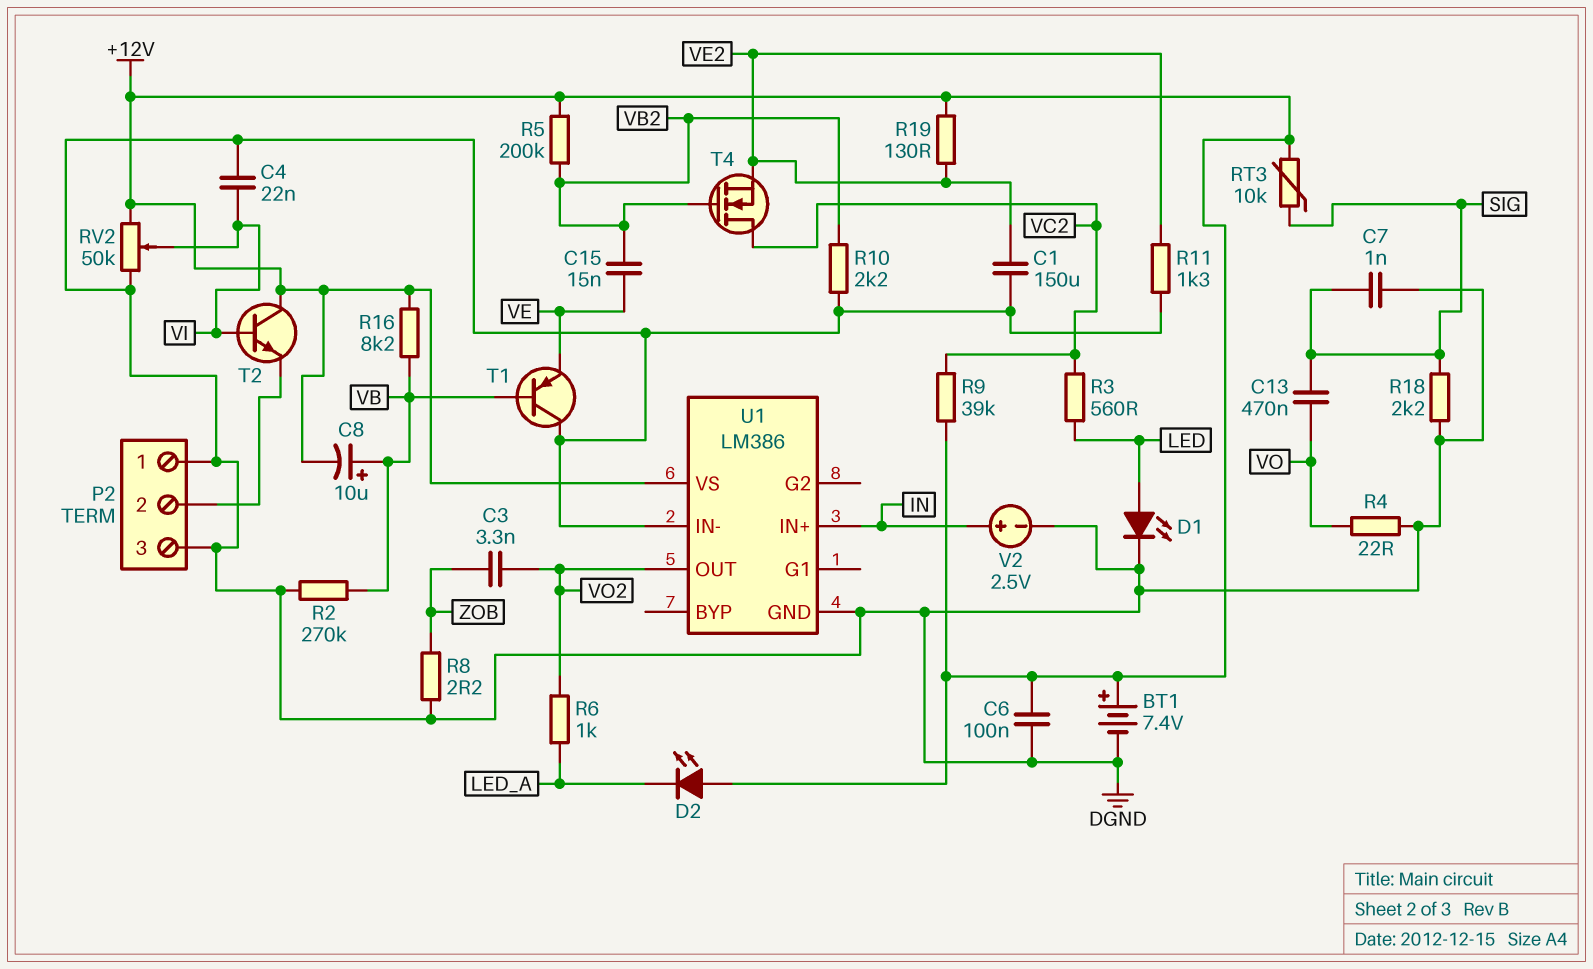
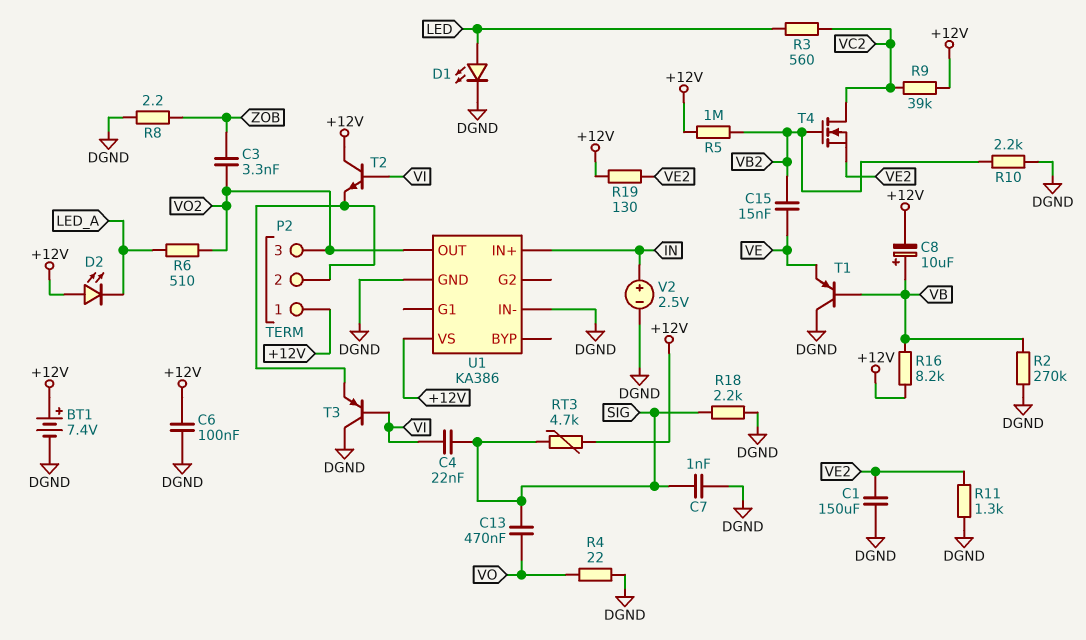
C4: 22nF (DGND, VI) -> 22nF (SIG, VI)
P2 pin 1: DGND -> +12V
P2 pin 3: DGND -> VO2
R5: 200k (+12V, VB2) -> 1M (+12V, VB2)
R6: 1k (LED_A, VO2) -> 510 (LED_A, VO2)
RT3: 10k (+12V, SIG) -> 4.7k (+12V, SIG)
RV2: 50k (+12V, DGND, wiper VI) -> none
T3: none -> PNP (B VI, C DGND, E P2/2)
U1: LM386 -> KA386

